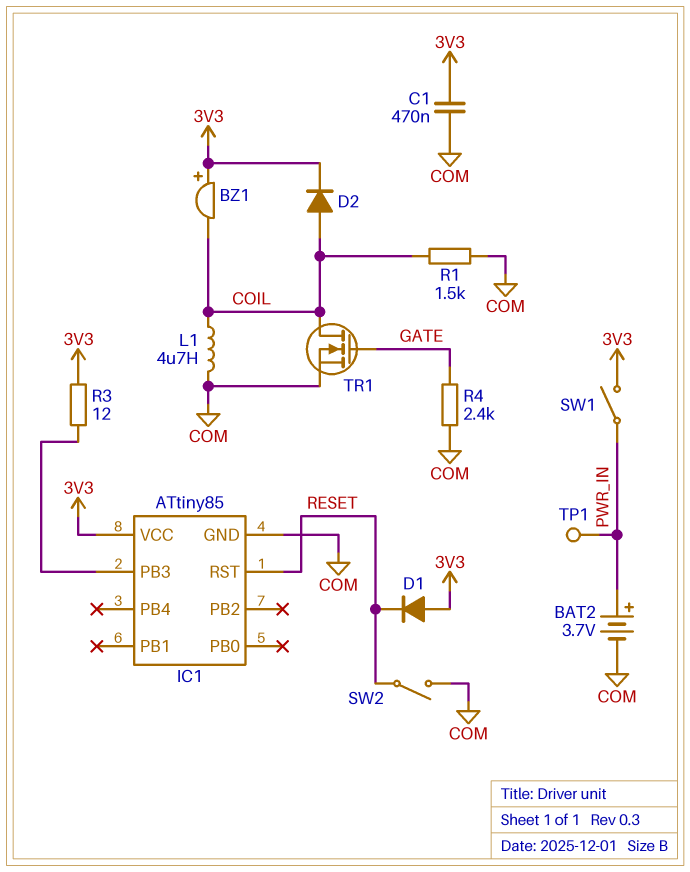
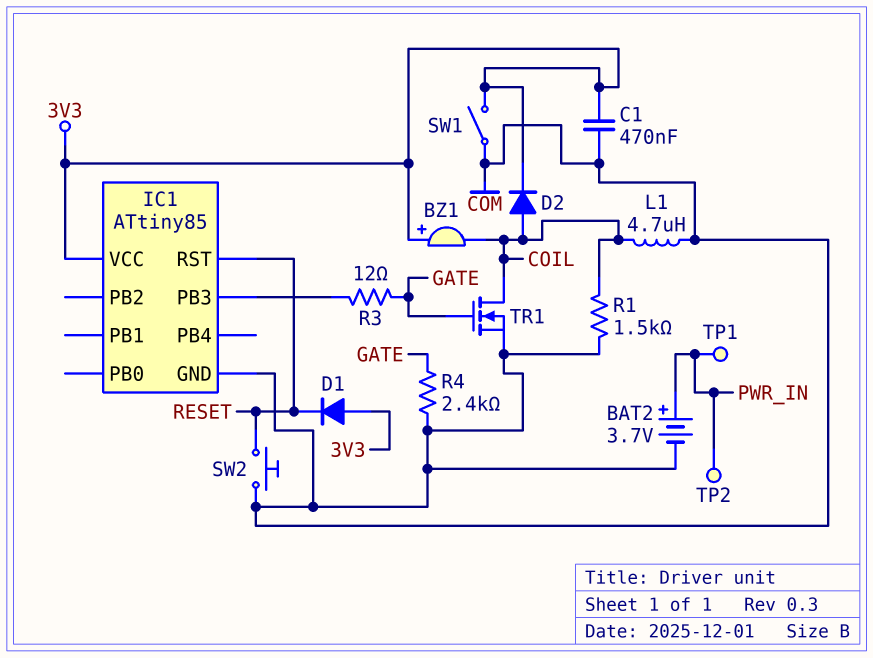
R3: 12 (3V3, IC1/PB3) -> 12 (GATE, IC1/PB3)
SW1: switch (3V3, PWR_IN) -> switch (3V3, COM)
SW2: switch (COM, RESET) -> button (COM, RESET)
TP2: none -> test point (PWR_IN)

